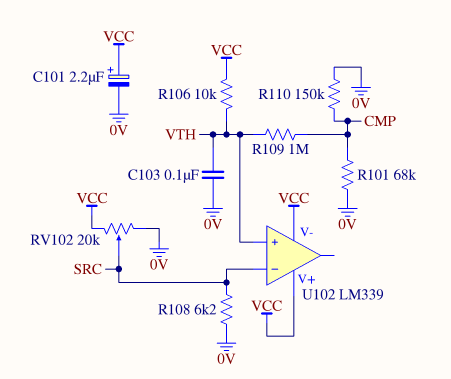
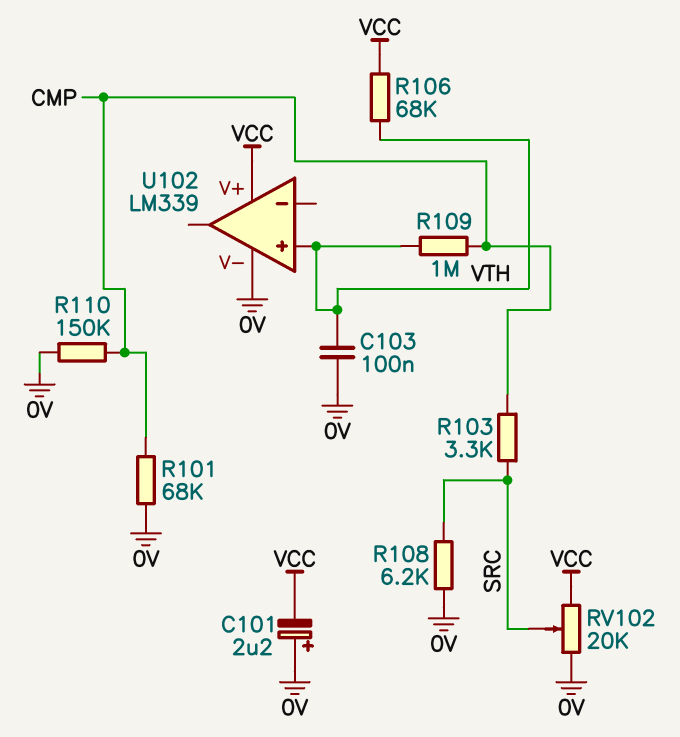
C101: 2.2uF (plus VCC, minus 0V) -> 2.2uF (plus 0V, minus VCC)
R103: none -> 3.3k (CMP, SRC)
R106: 10k (VCC, VTH) -> 68k (VCC, VTH)
U102 pin V-: VCC -> 0V
U102 pin in-: SRC -> none

